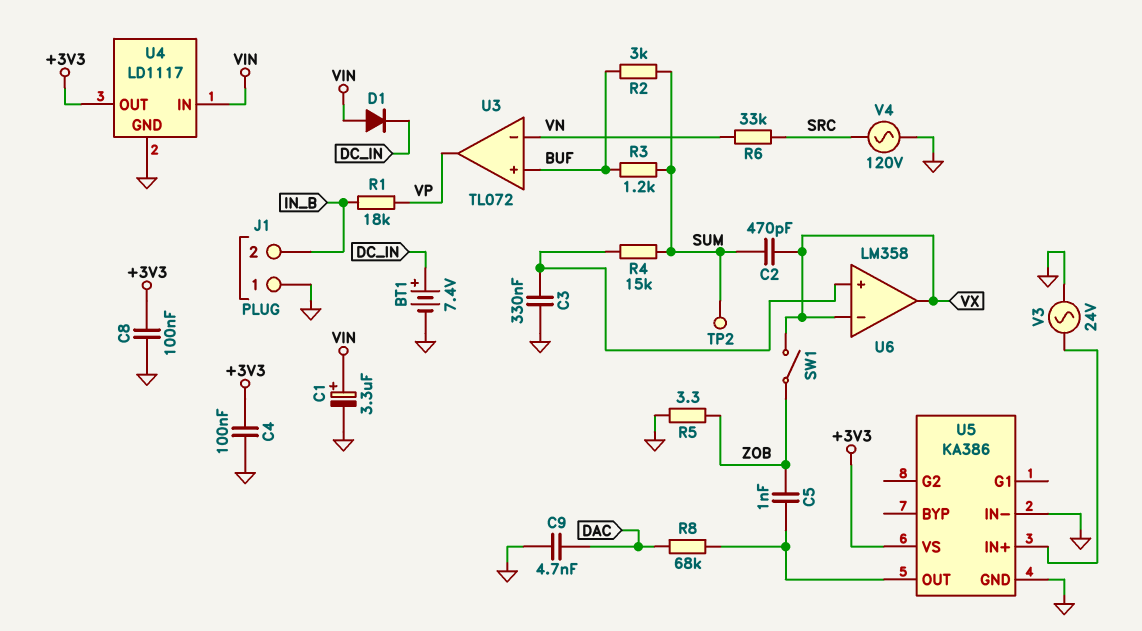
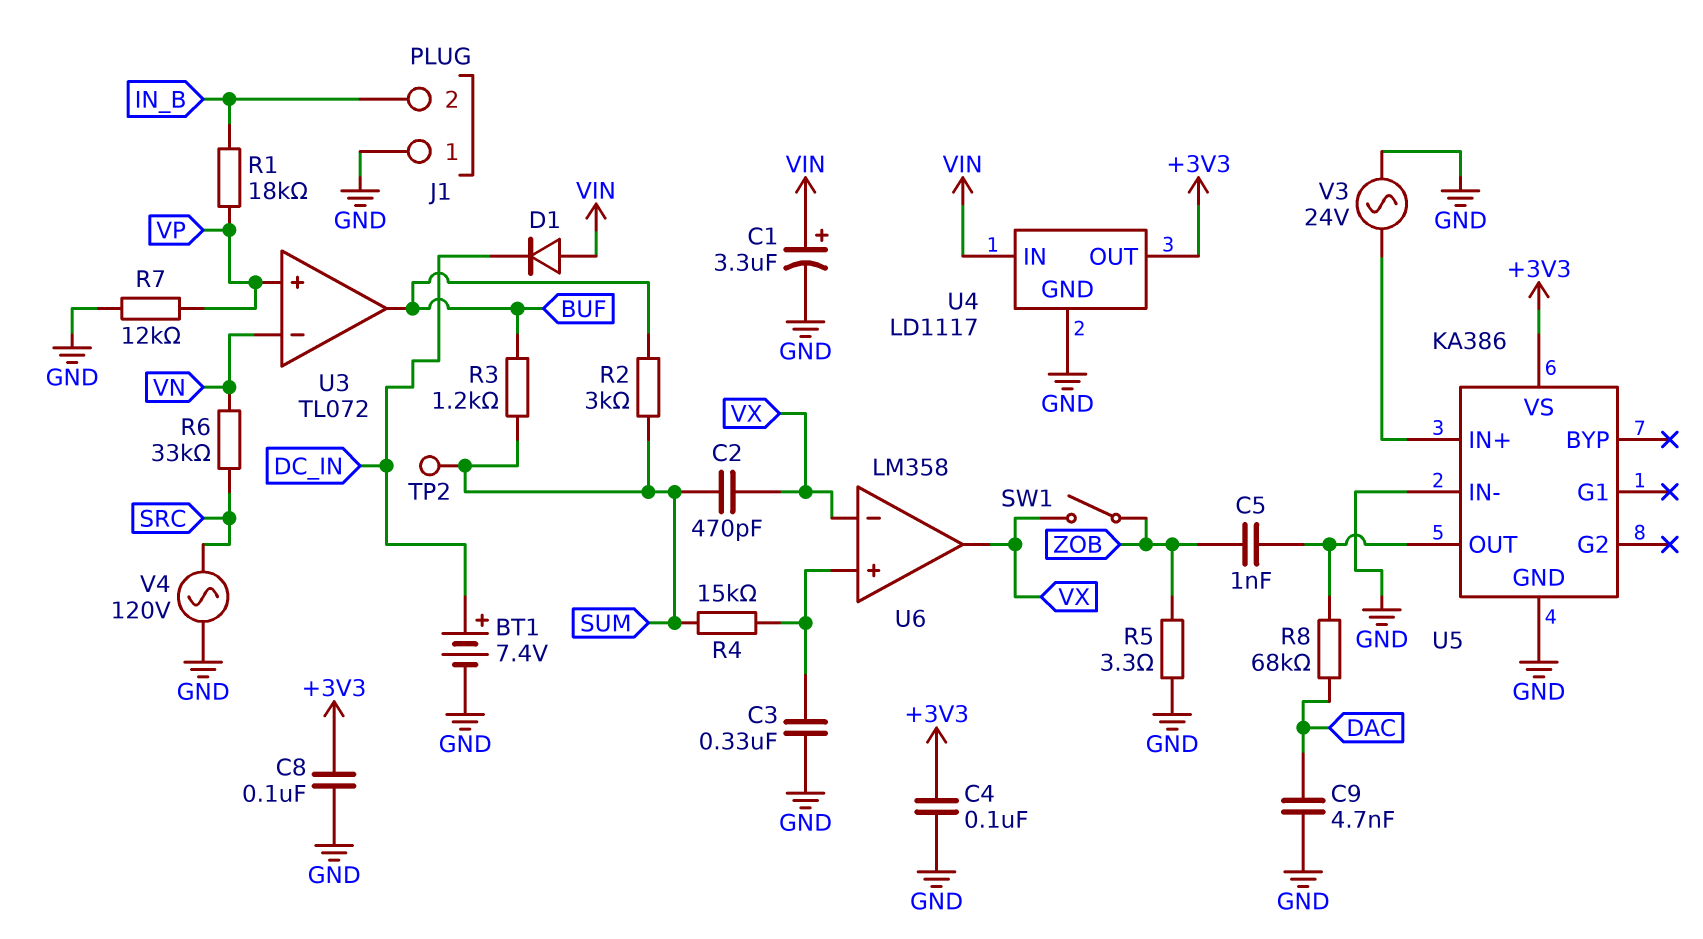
R7: none -> 12k (GND, VP)
U3 pin in+: BUF -> VP
U3 pin out: VP -> BUF

